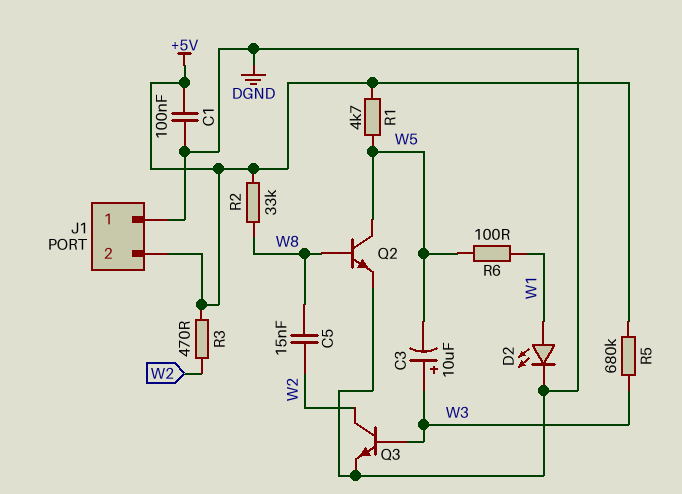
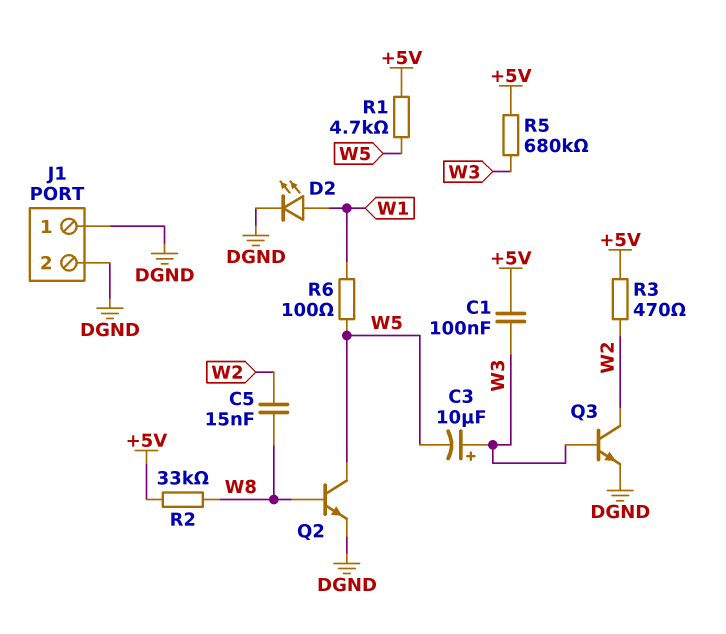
C1: 100nF (+5V, DGND) -> 100nF (+5V, W3)
J1 pin 2: +5V -> DGND

